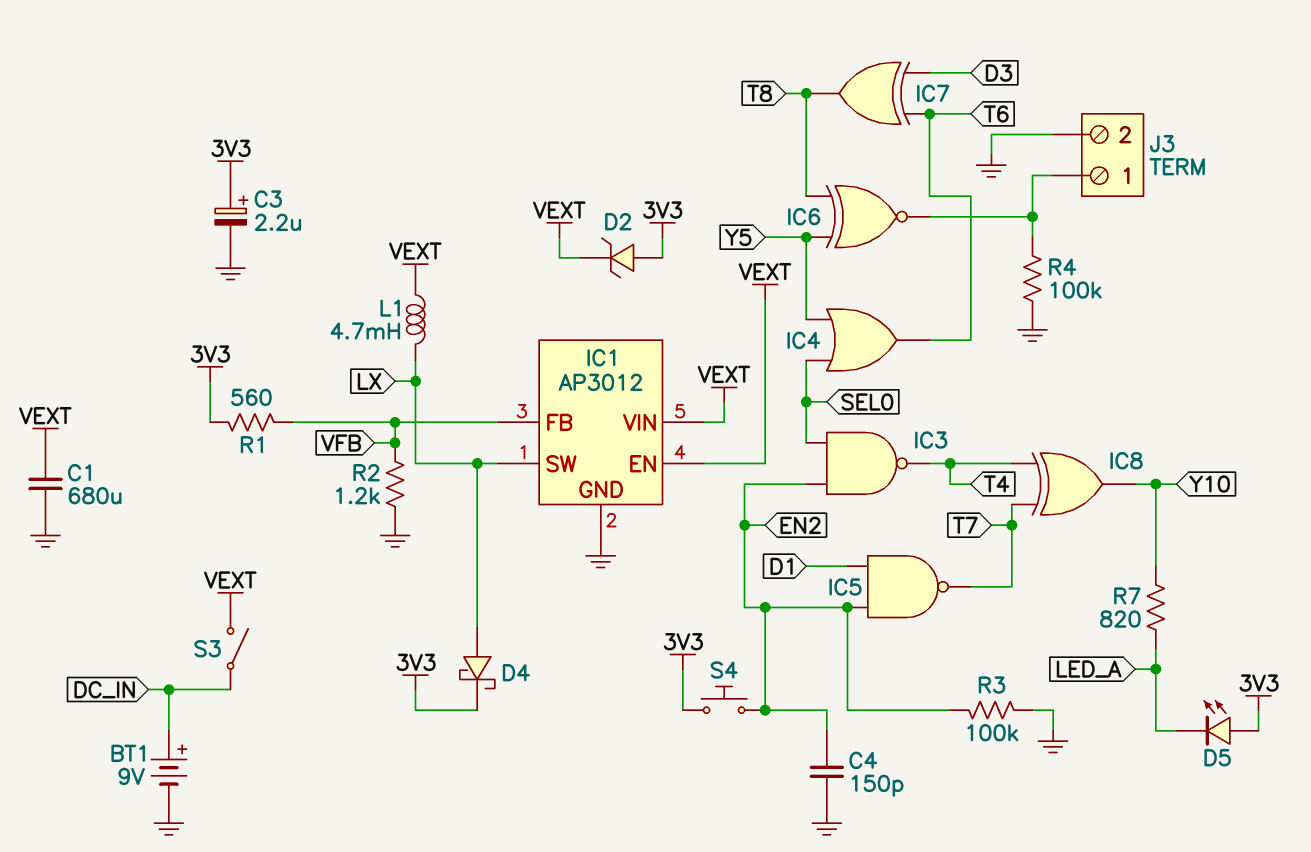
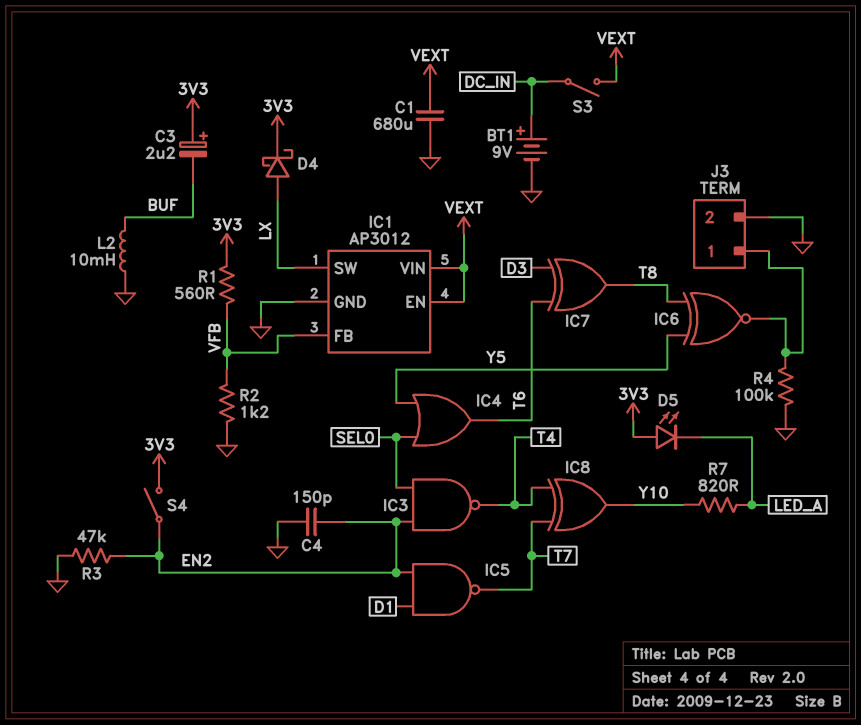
C3: 2.2uF (plus 3V3, minus GND) -> 2.2uF (plus 3V3, minus BUF)
D2: zener (A 3V3, K VEXT) -> none
L1: 4.7mH (LX, VEXT) -> none
L2: none -> 10mH (BUF, GND)
R3: 100k (EN2, GND) -> 47k (EN2, GND)
S4: button (3V3, EN2) -> switch (3V3, EN2)

